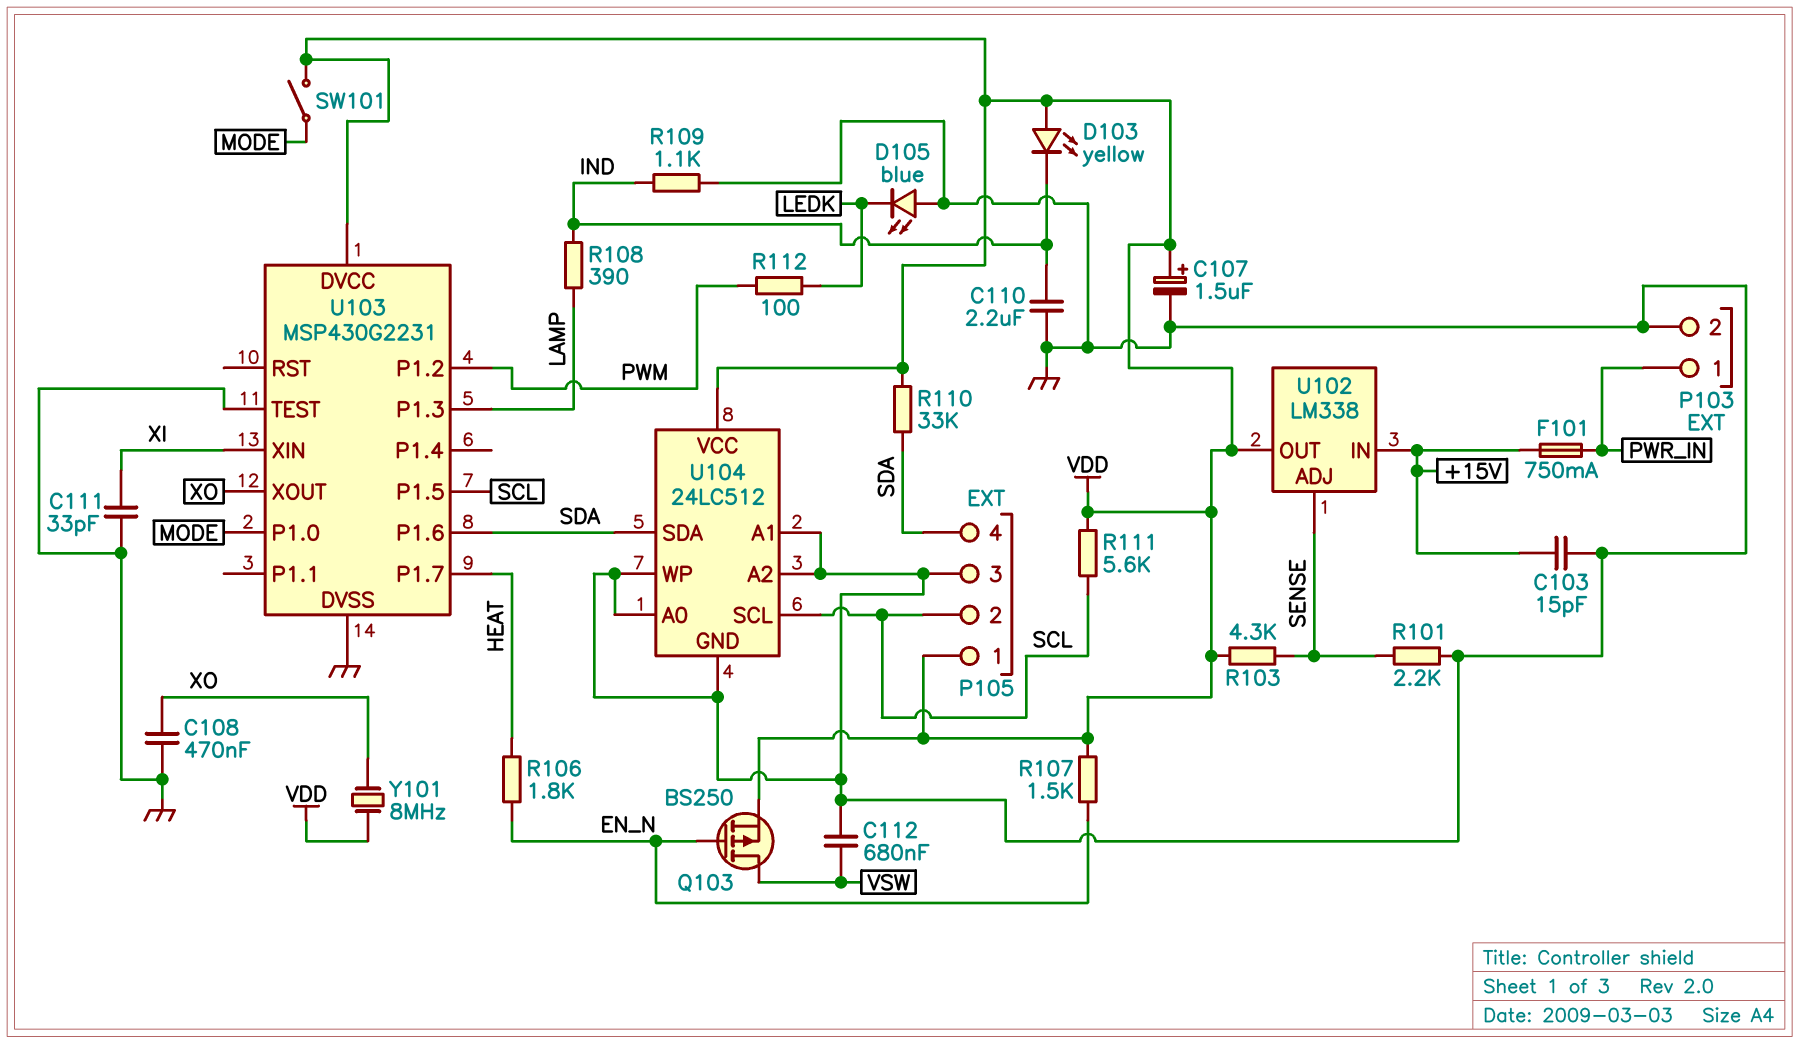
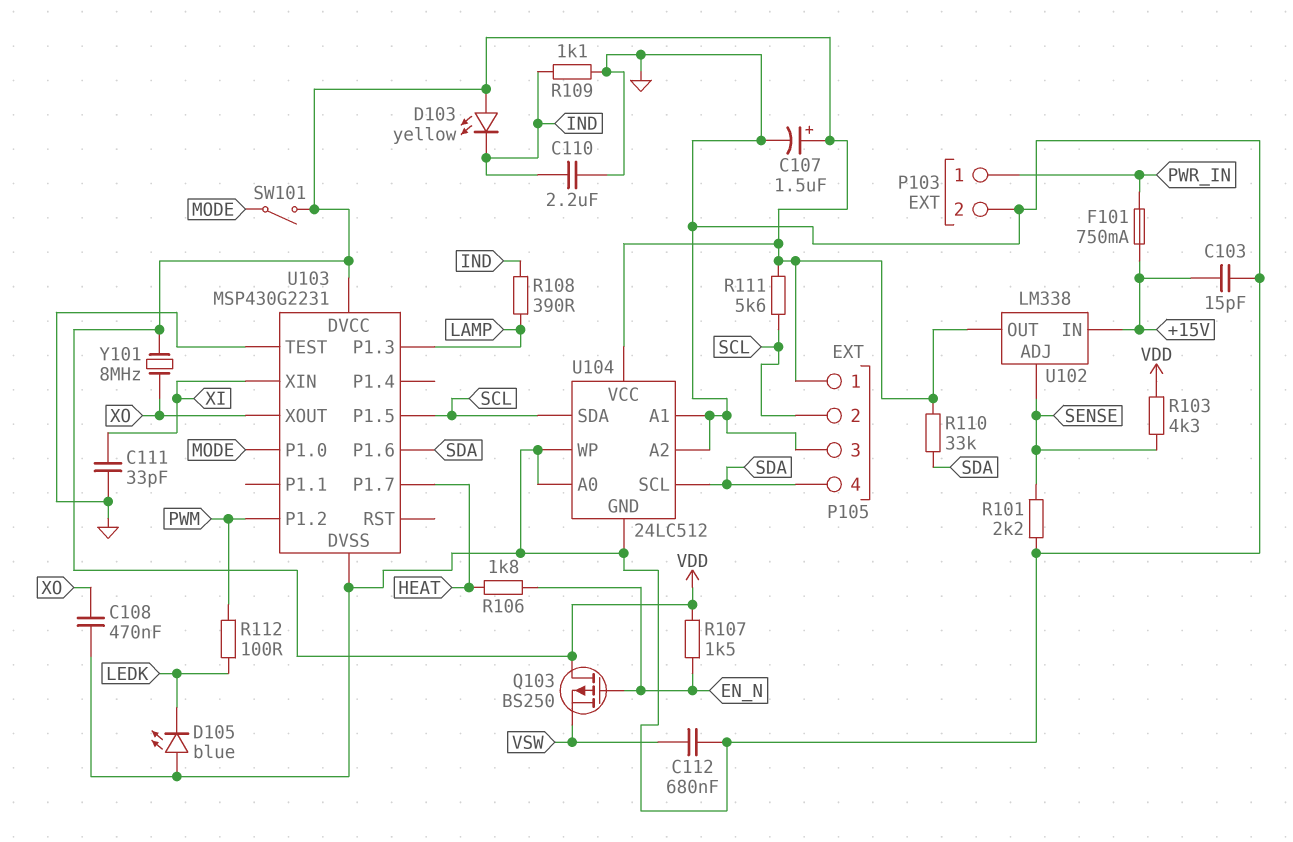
Q103: PMOS BS250 (G EN_N, D VSW, S VDD) -> PMOS BS250 (G EN_N, D VDD, S VSW)
U104 pin SCL: SCL -> SDA
U104 pin SDA: SDA -> SCL

